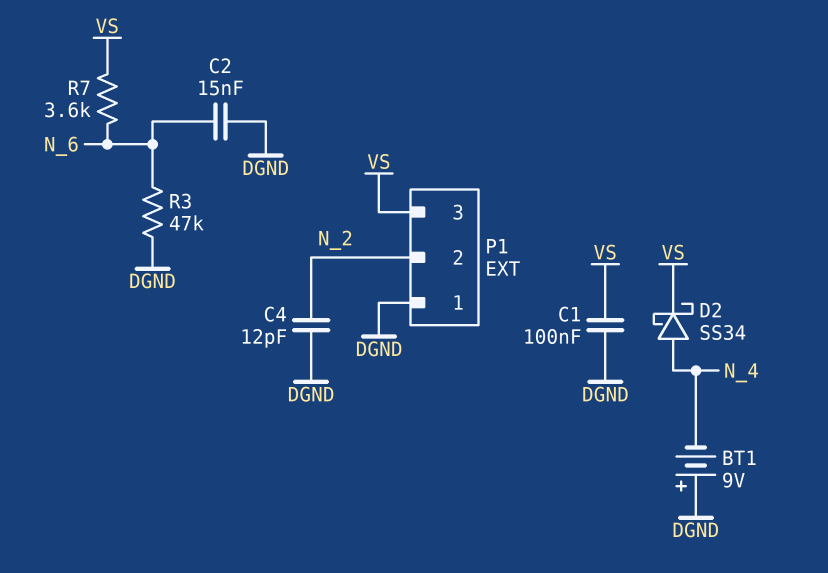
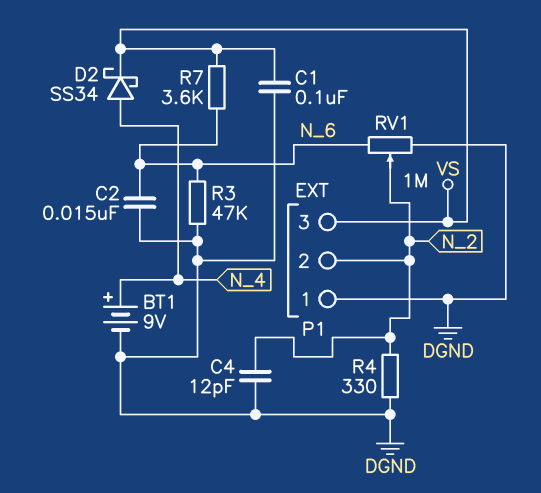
BT1: 9V (plus DGND, minus N_4) -> 9V (plus N_4, minus DGND)
R4: none -> 330 (DGND, N_2)
RV1: none -> 1M (DGND, N_6, wiper N_2)

